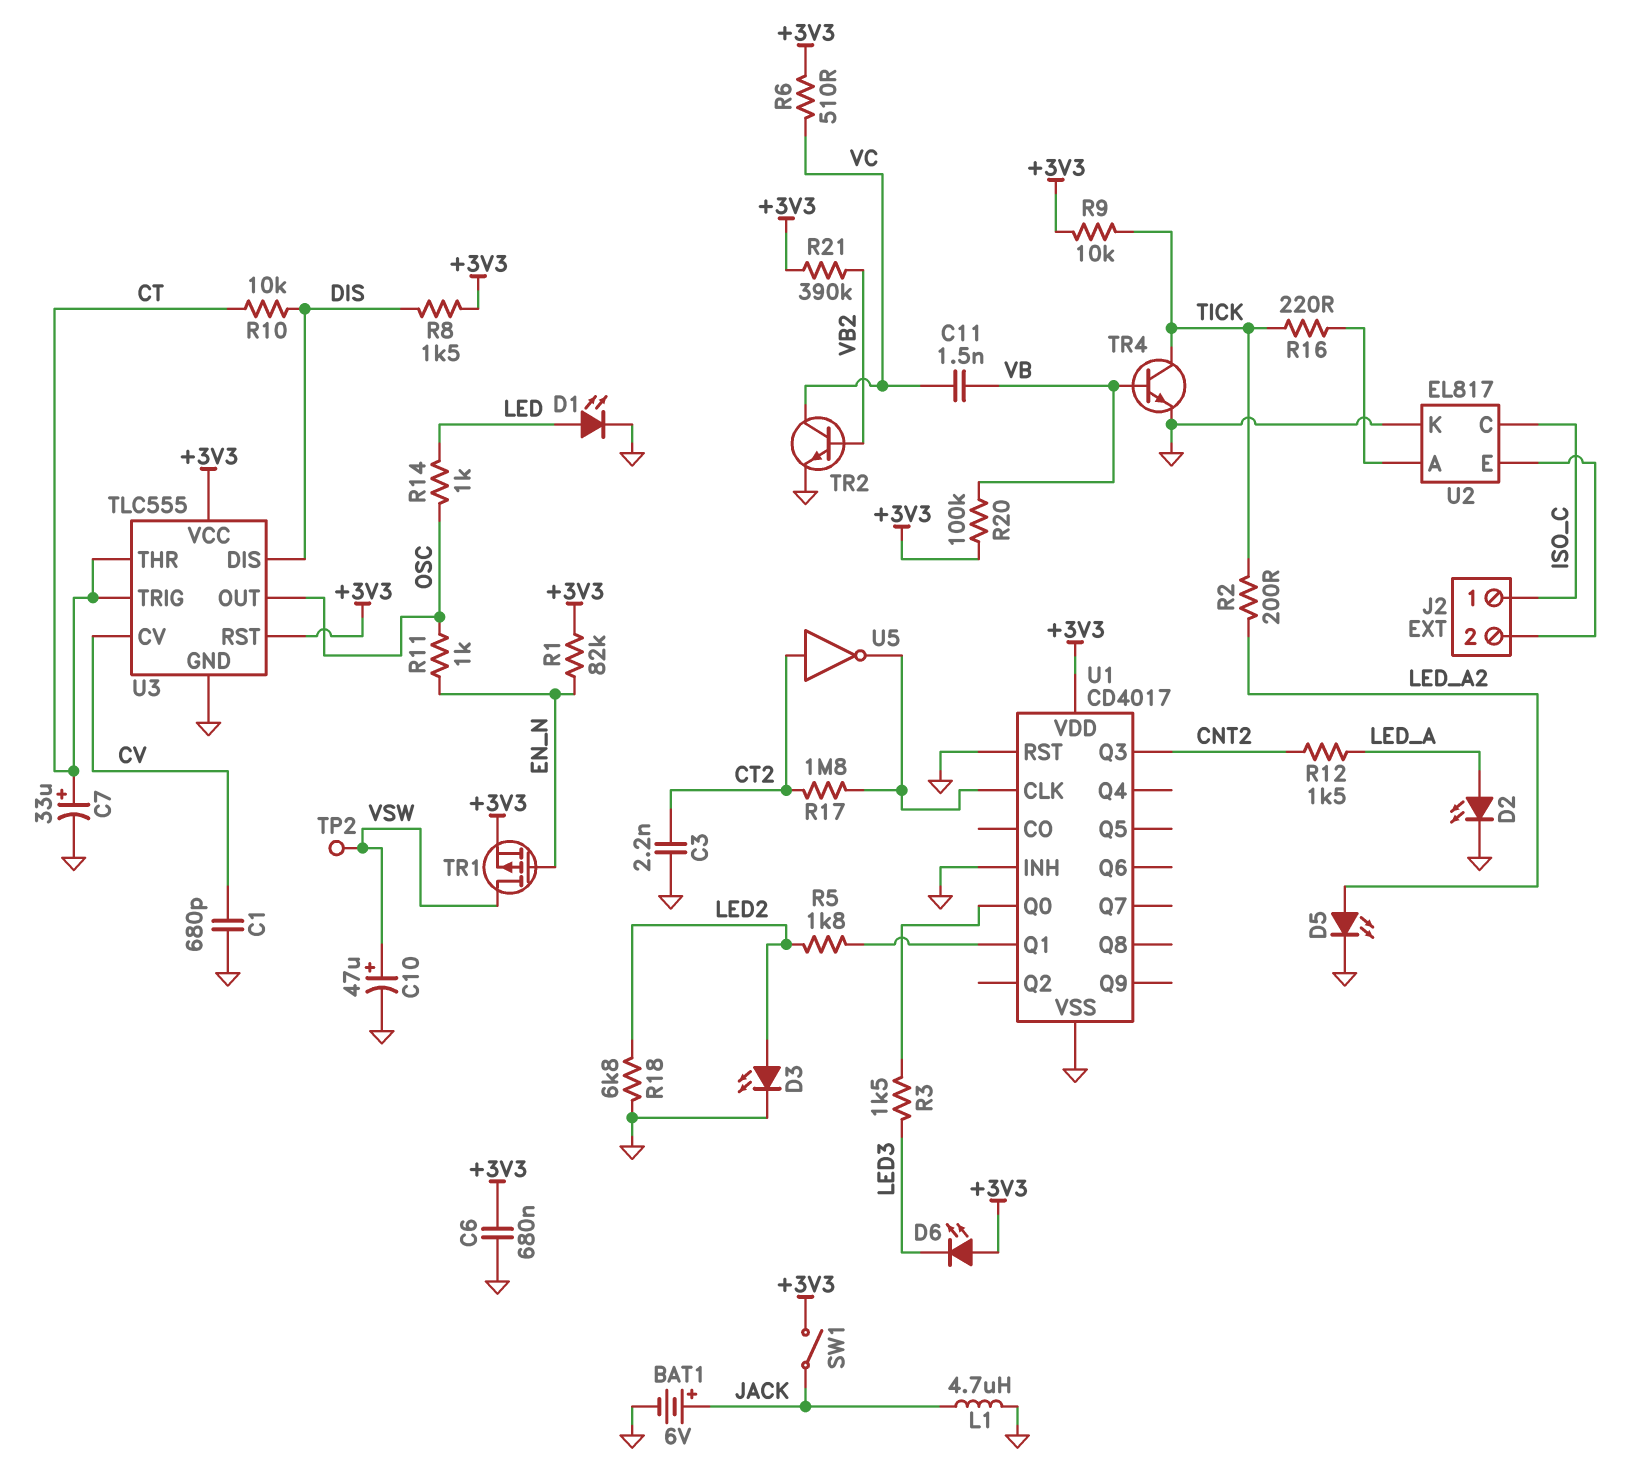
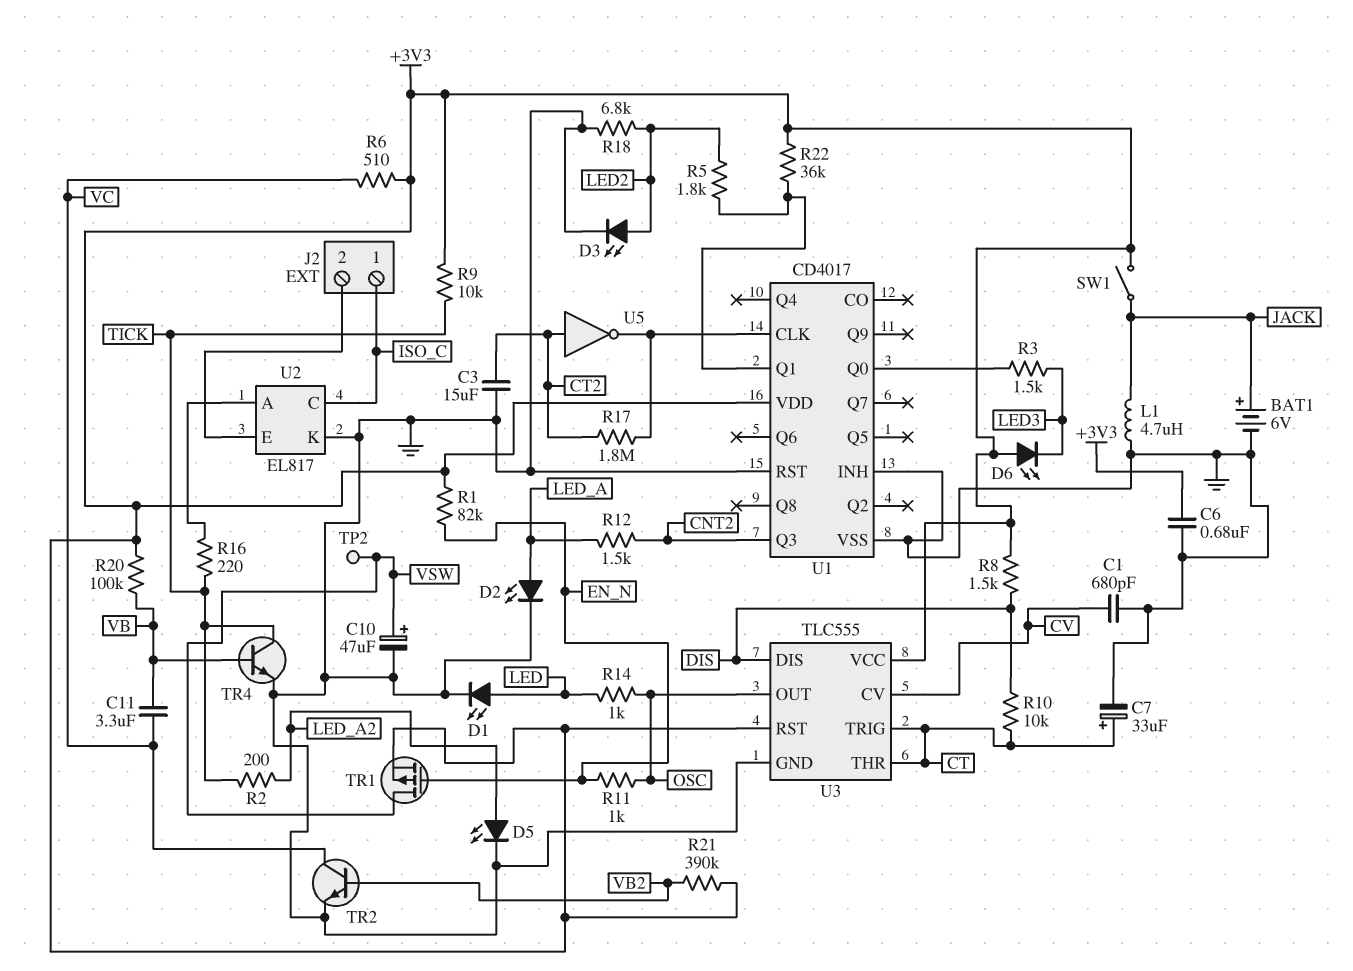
C3: 2.2nF (CT2, GND) -> 15uF (CT2, GND)
C11: 1.5nF (VB, VC) -> 3.3uF (VB, VC)
R22: none -> 36k (+3V3, U1/Q1)

